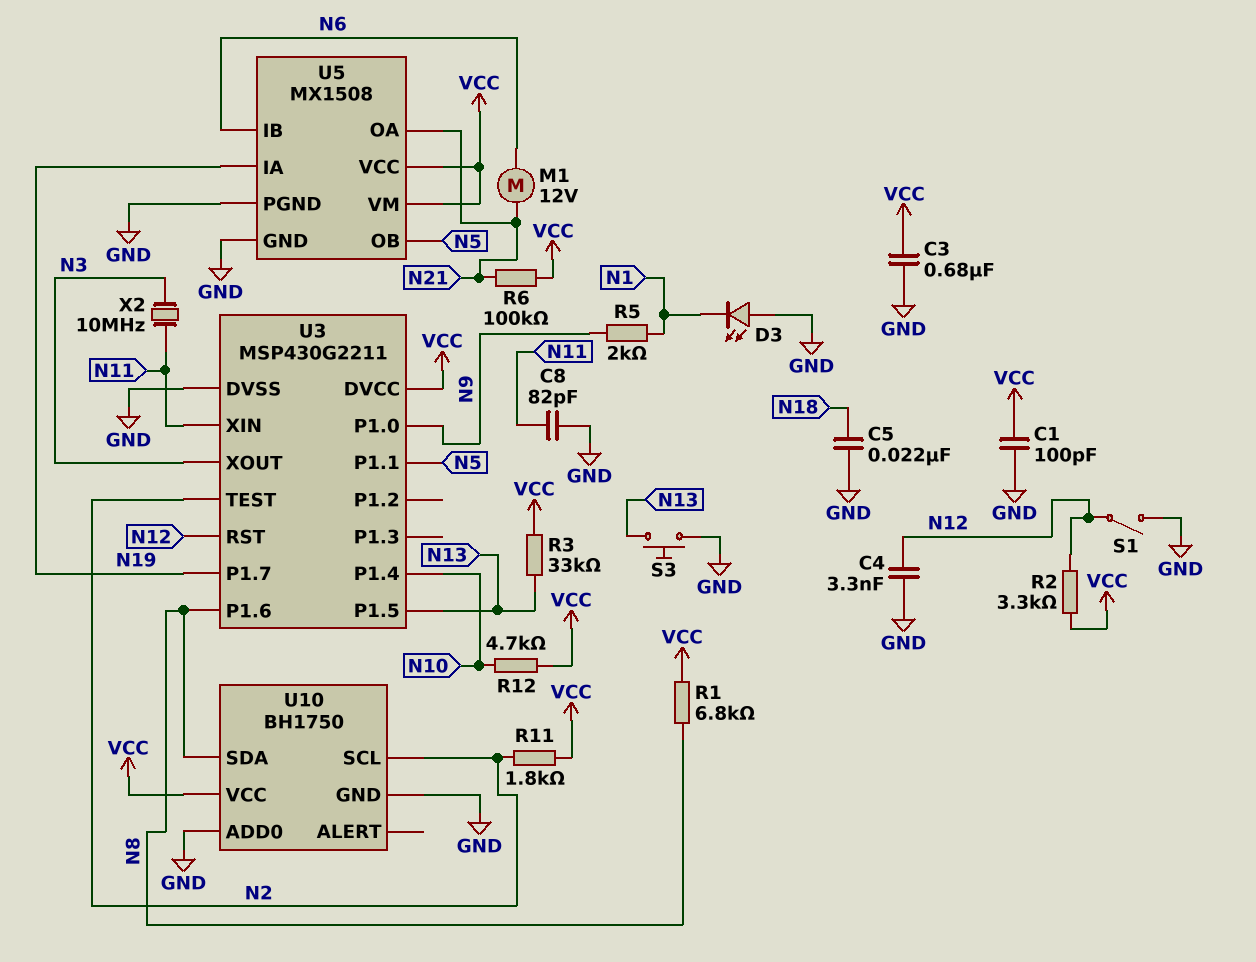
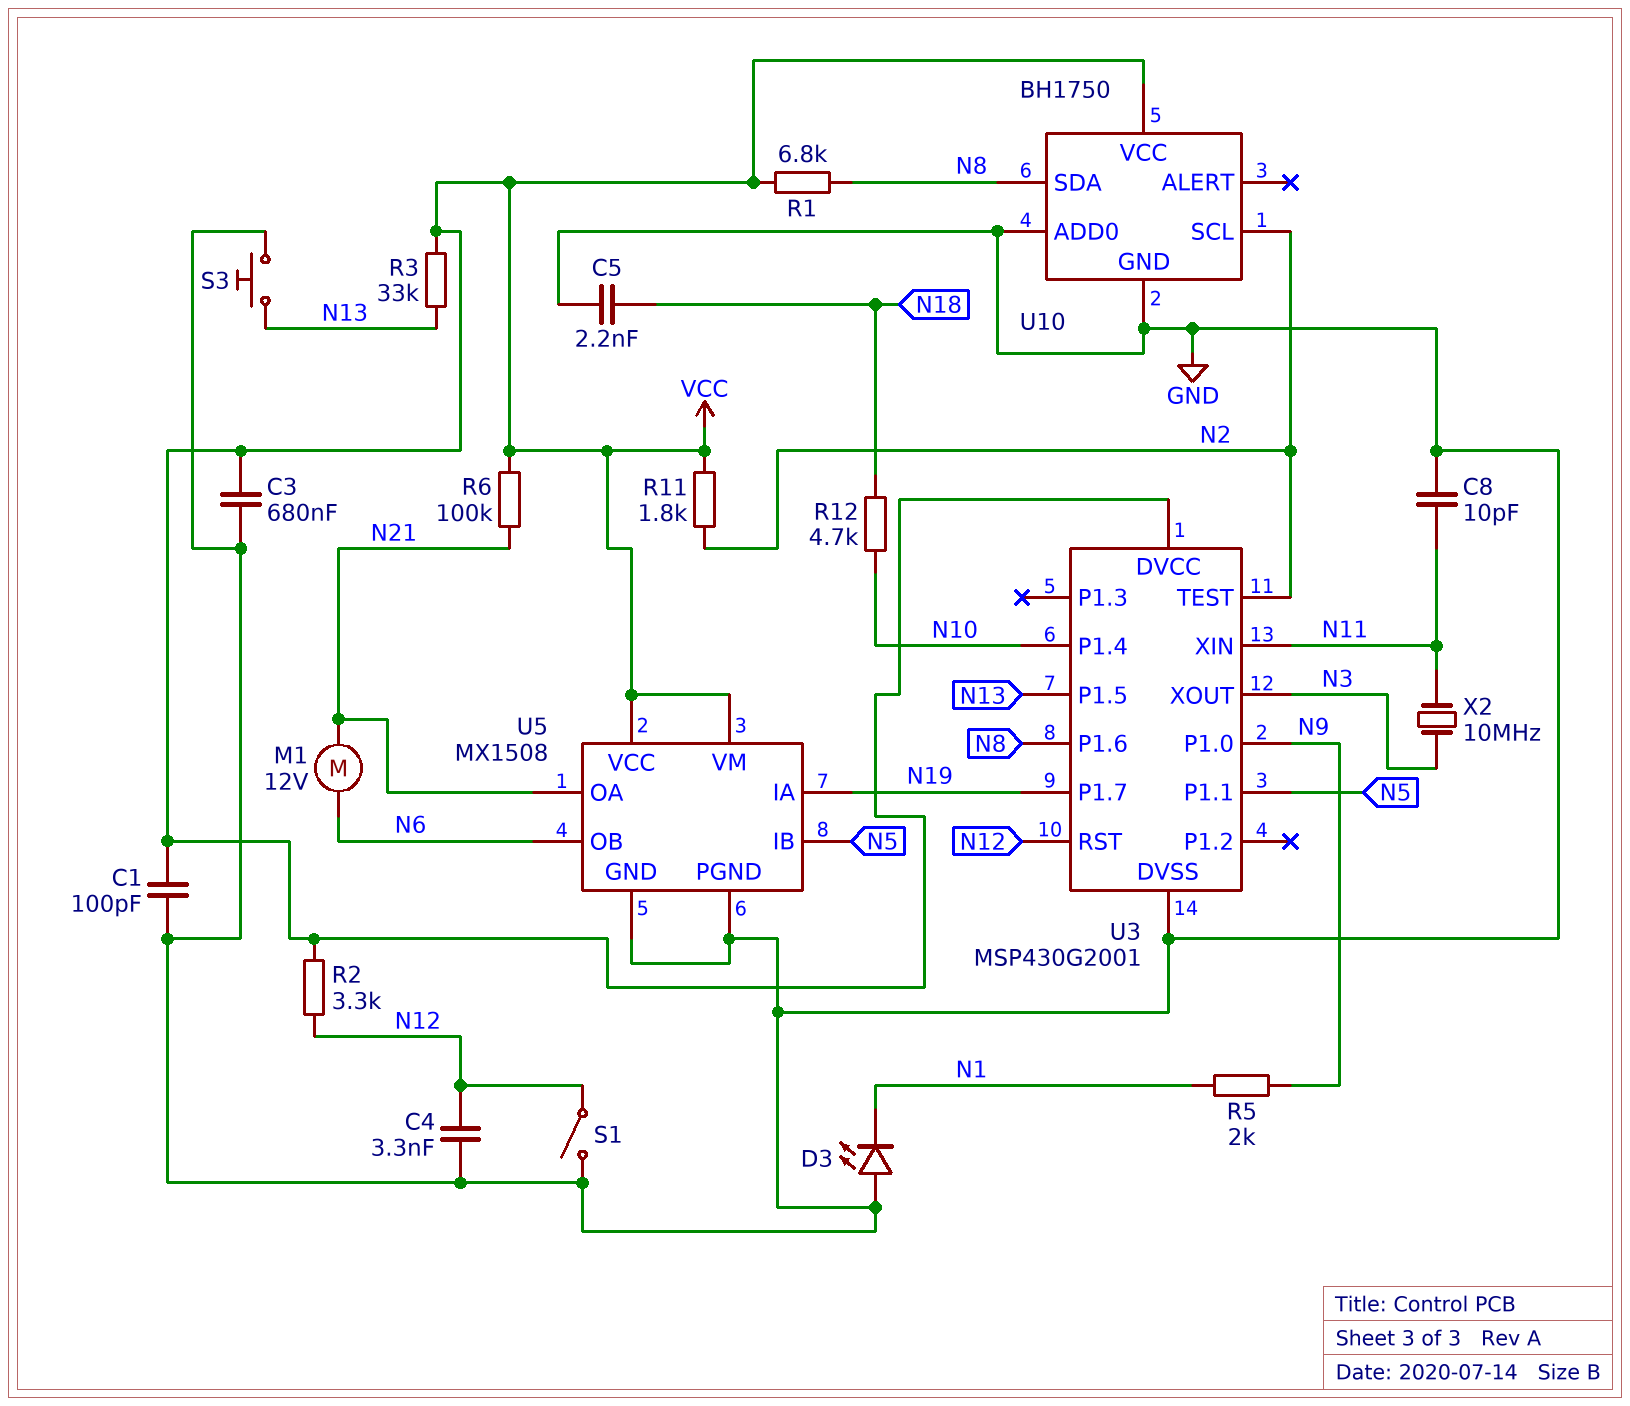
C5: 22nF (GND, N18) -> 2.2nF (GND, N18)
C8: 82pF (GND, N11) -> 10pF (GND, N11)
R12: 4.7k (N10, VCC) -> 4.7k (N10, N18)
U3: MSP430G2211 -> MSP430G2001
U5 pin IB: N6 -> N5
U5 pin OB: N5 -> N6

